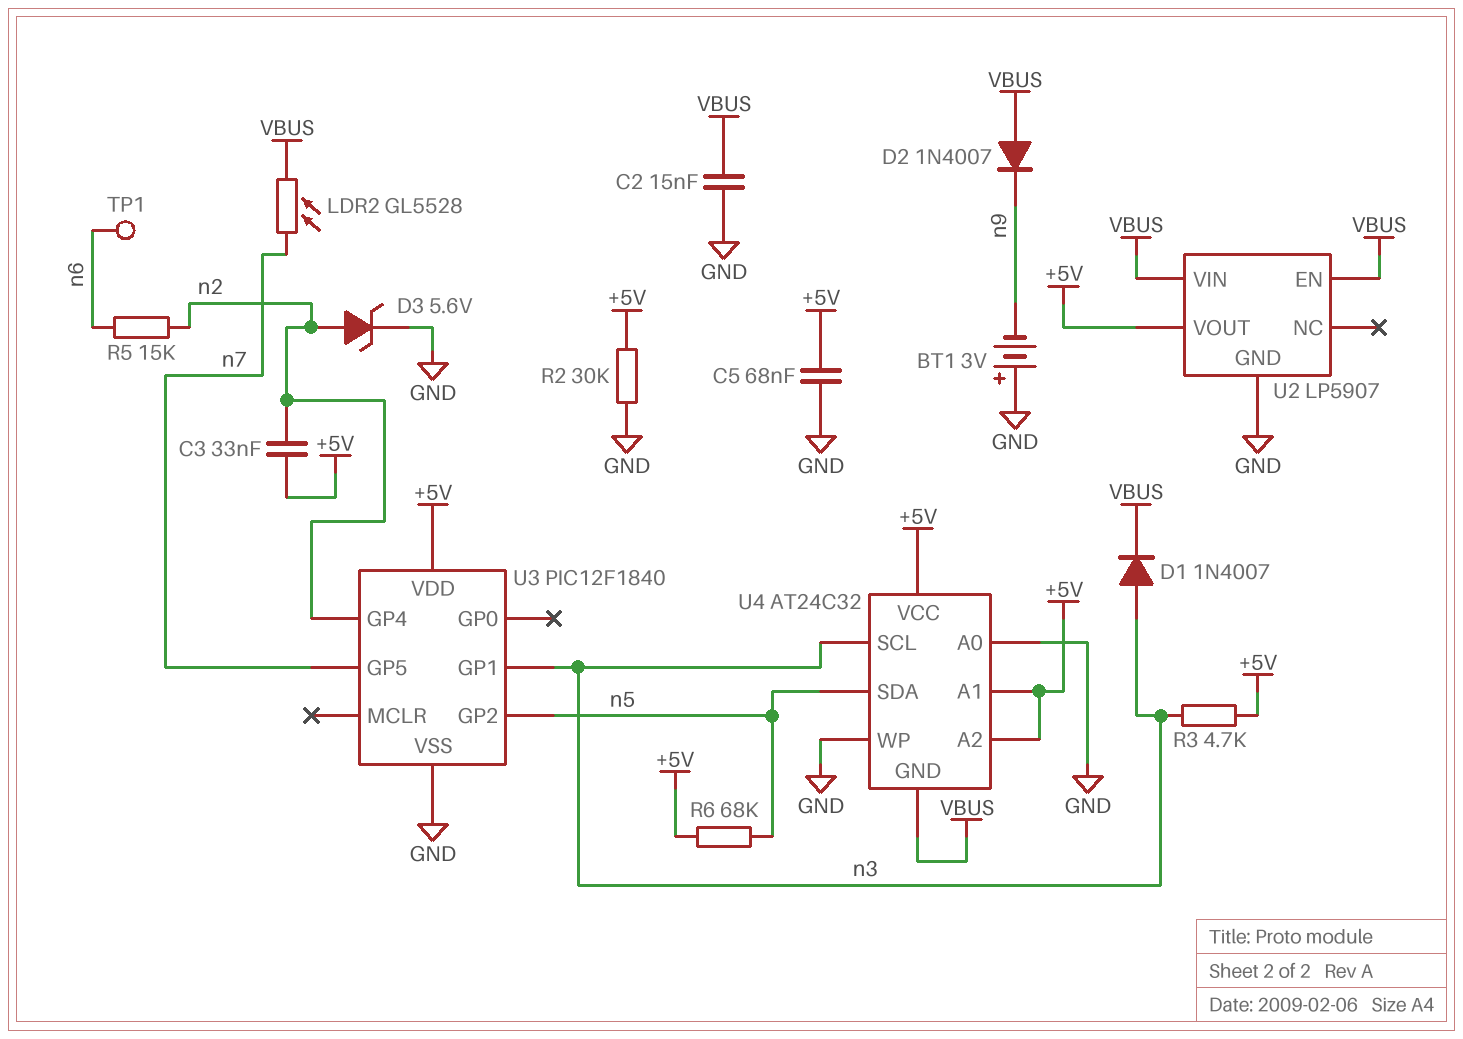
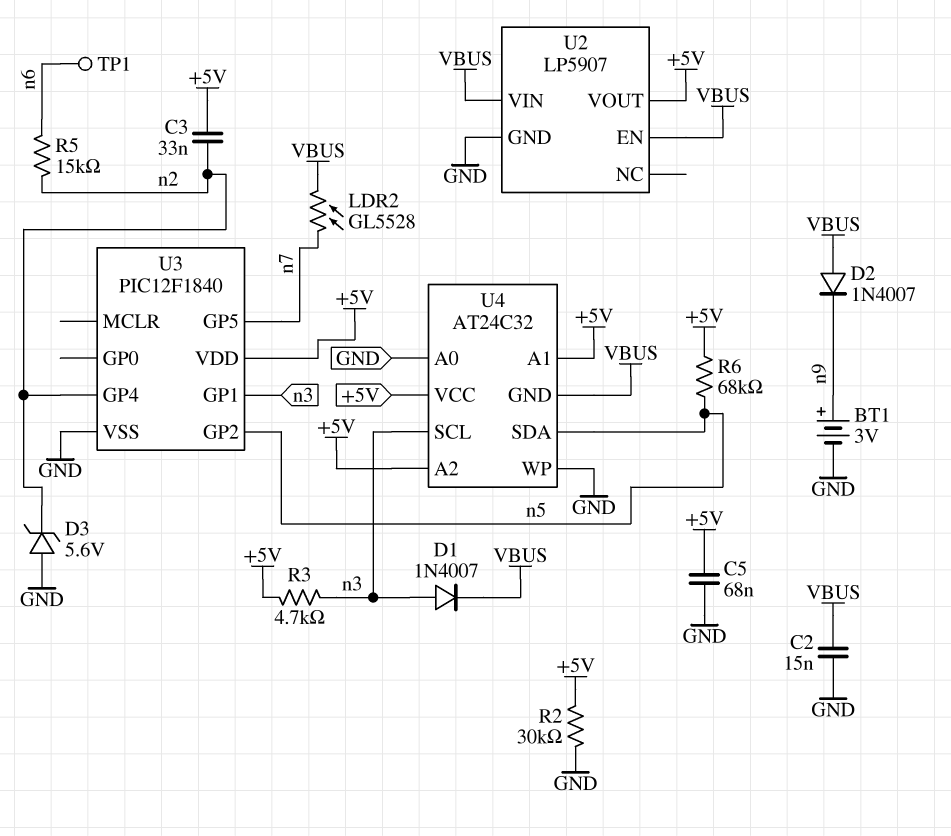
BT1: 3V (plus GND, minus n9) -> 3V (plus n9, minus GND)
D3: zener 5.6V (A n2, K GND) -> zener 5.6V (A GND, K n2)

